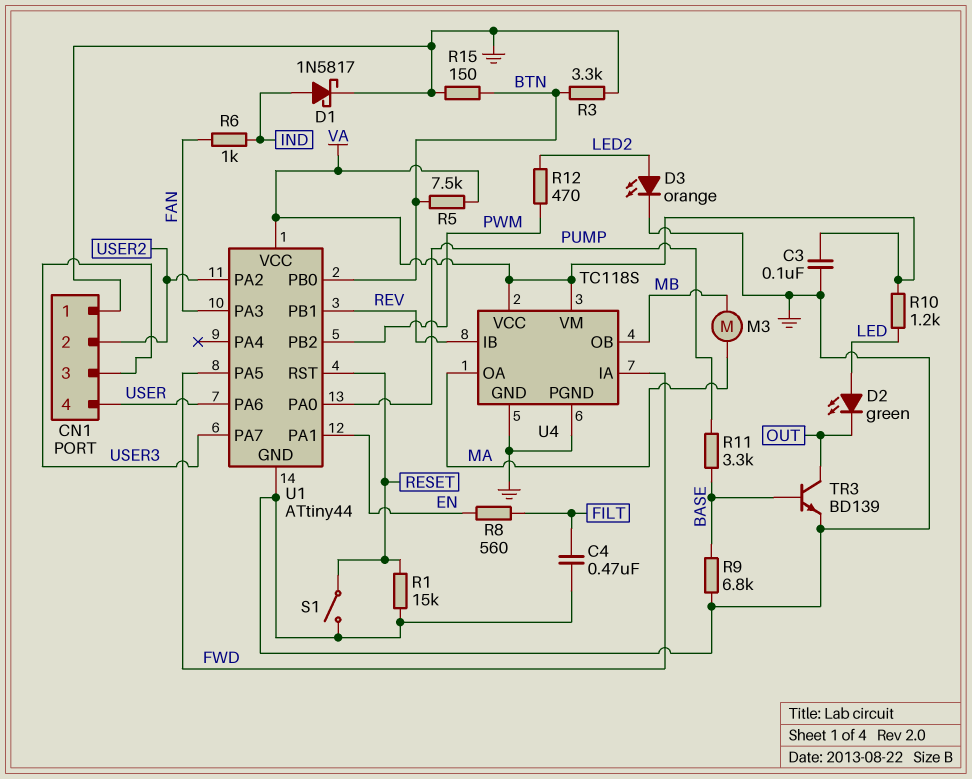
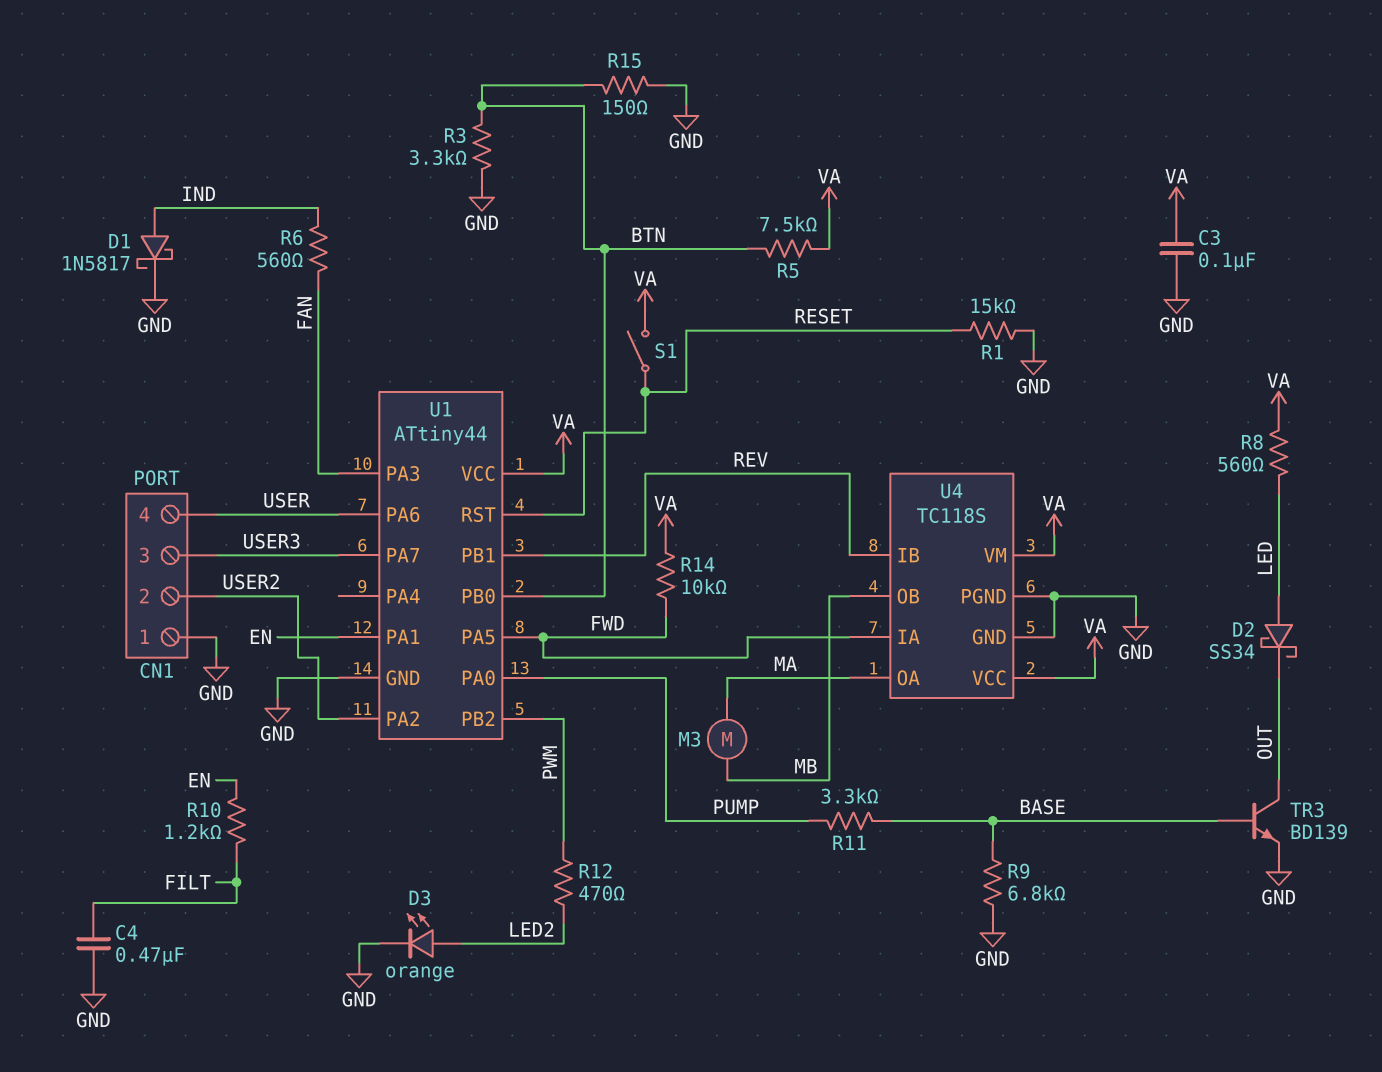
D2: LED green (A LED, K OUT) -> schottky SS34 (A LED, K OUT)
R6: 1k (FAN, IND) -> 560 (FAN, IND)
R8: 560 (EN, FILT) -> 560 (LED, VA)
R10: 1.2k (LED, VA) -> 1.2k (EN, FILT)
R14: none -> 10k (FWD, VA)
S1: switch (GND, RESET) -> switch (RESET, VA)

